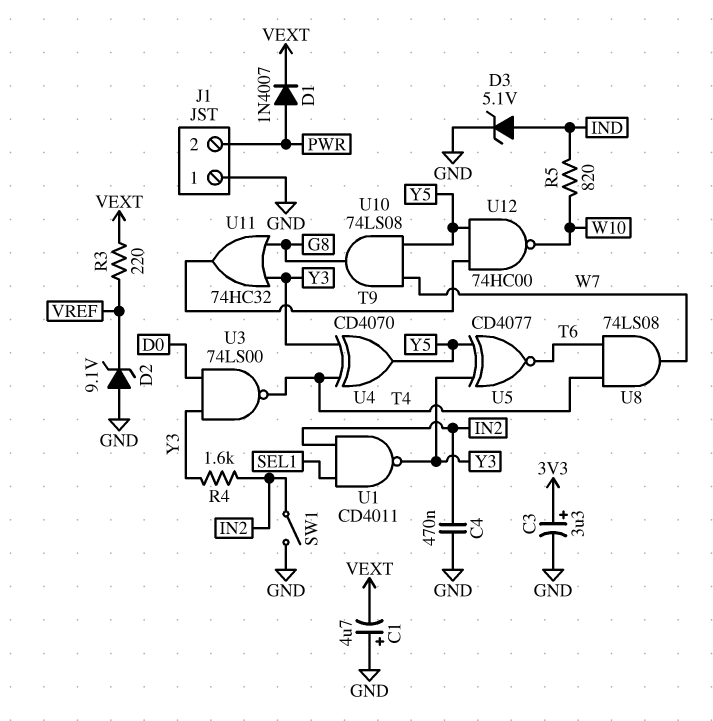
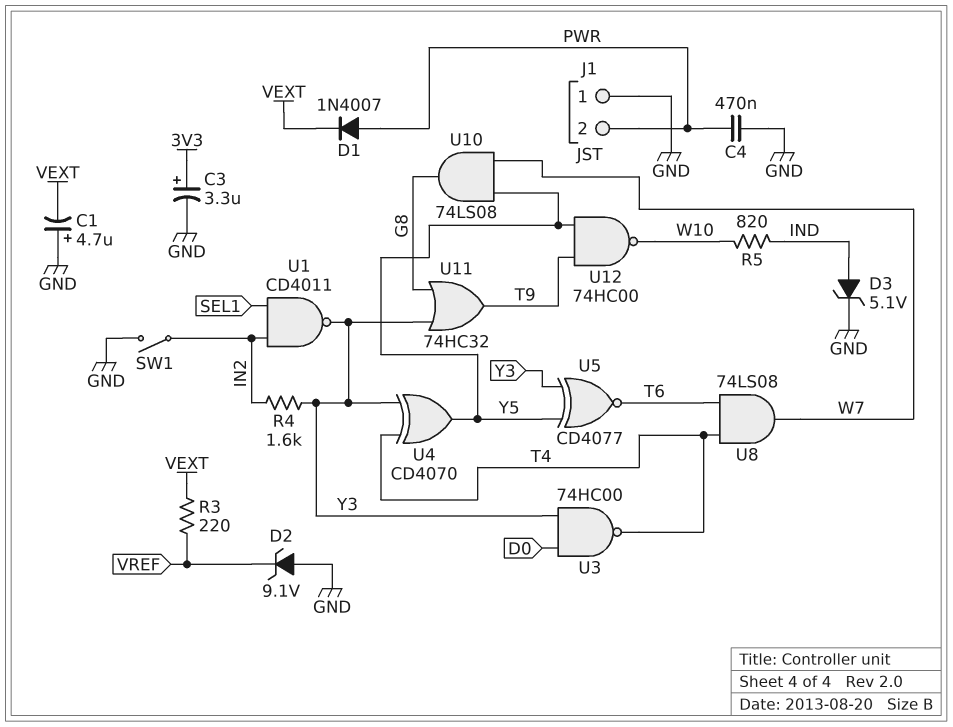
C4: 470nF (GND, IN2) -> 470nF (GND, PWR)
U3: NAND 74LS00 (in D0, in Y3, out T4) -> NAND 74HC00 (in D0, in Y3, out T4)

